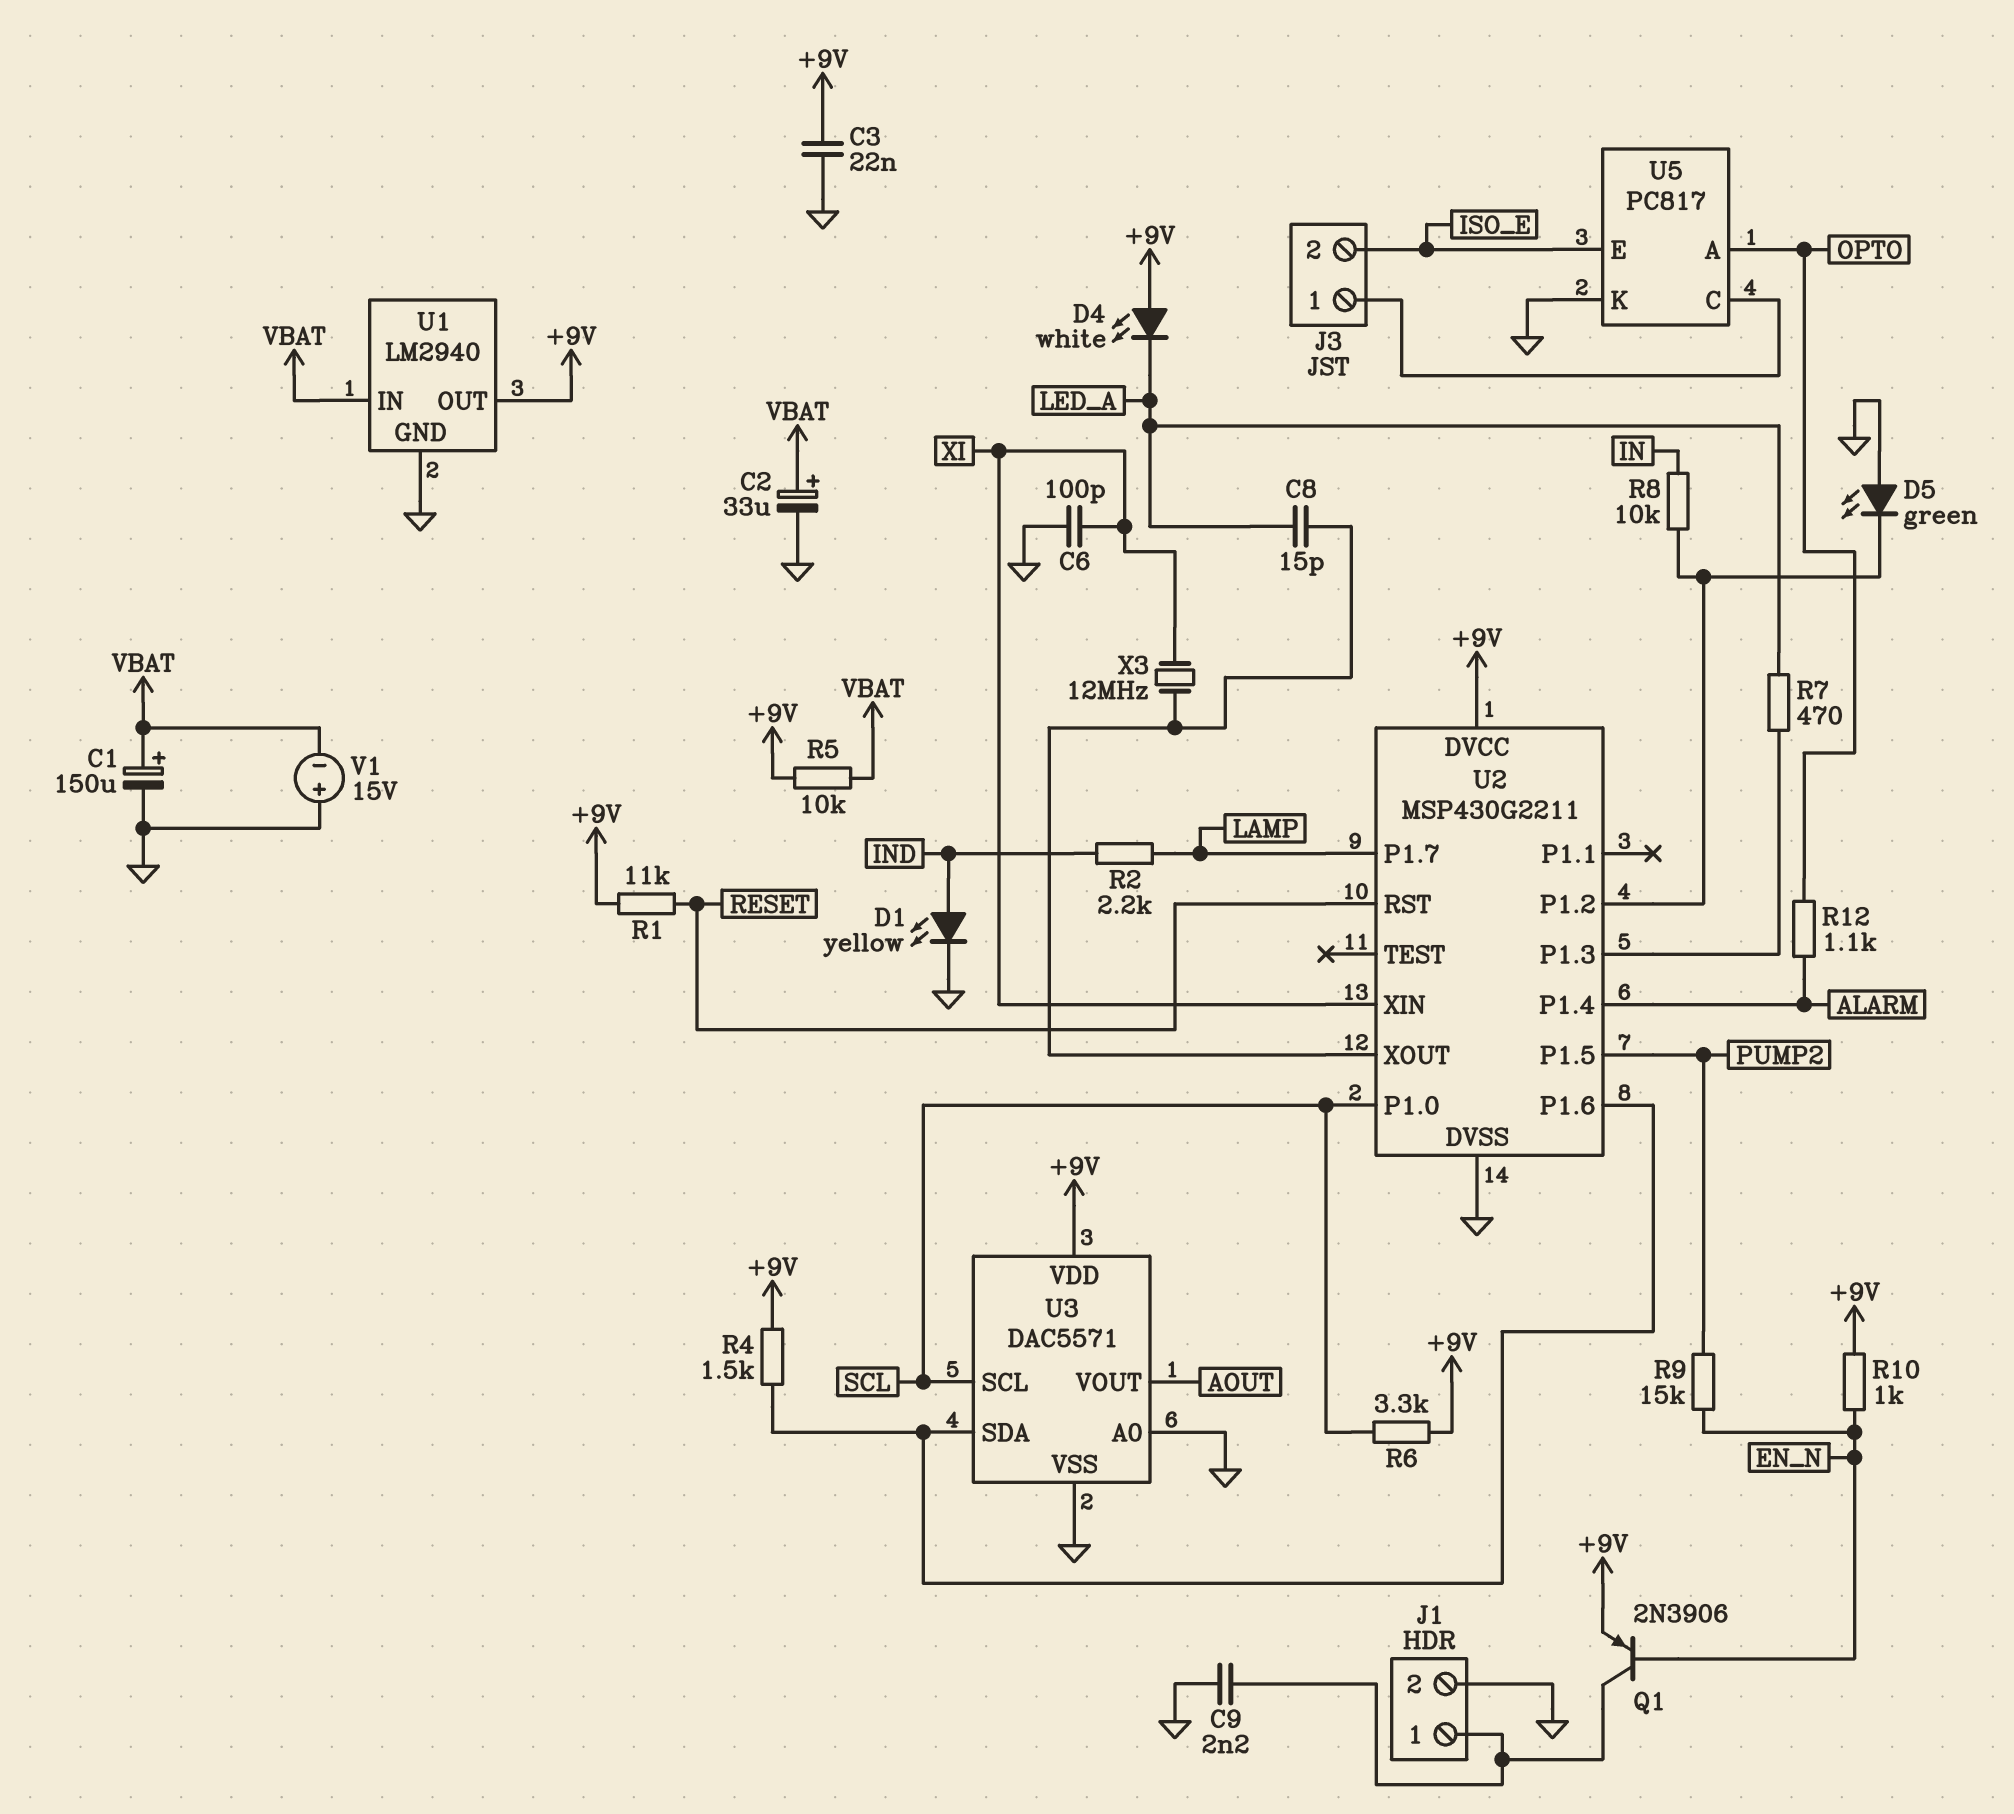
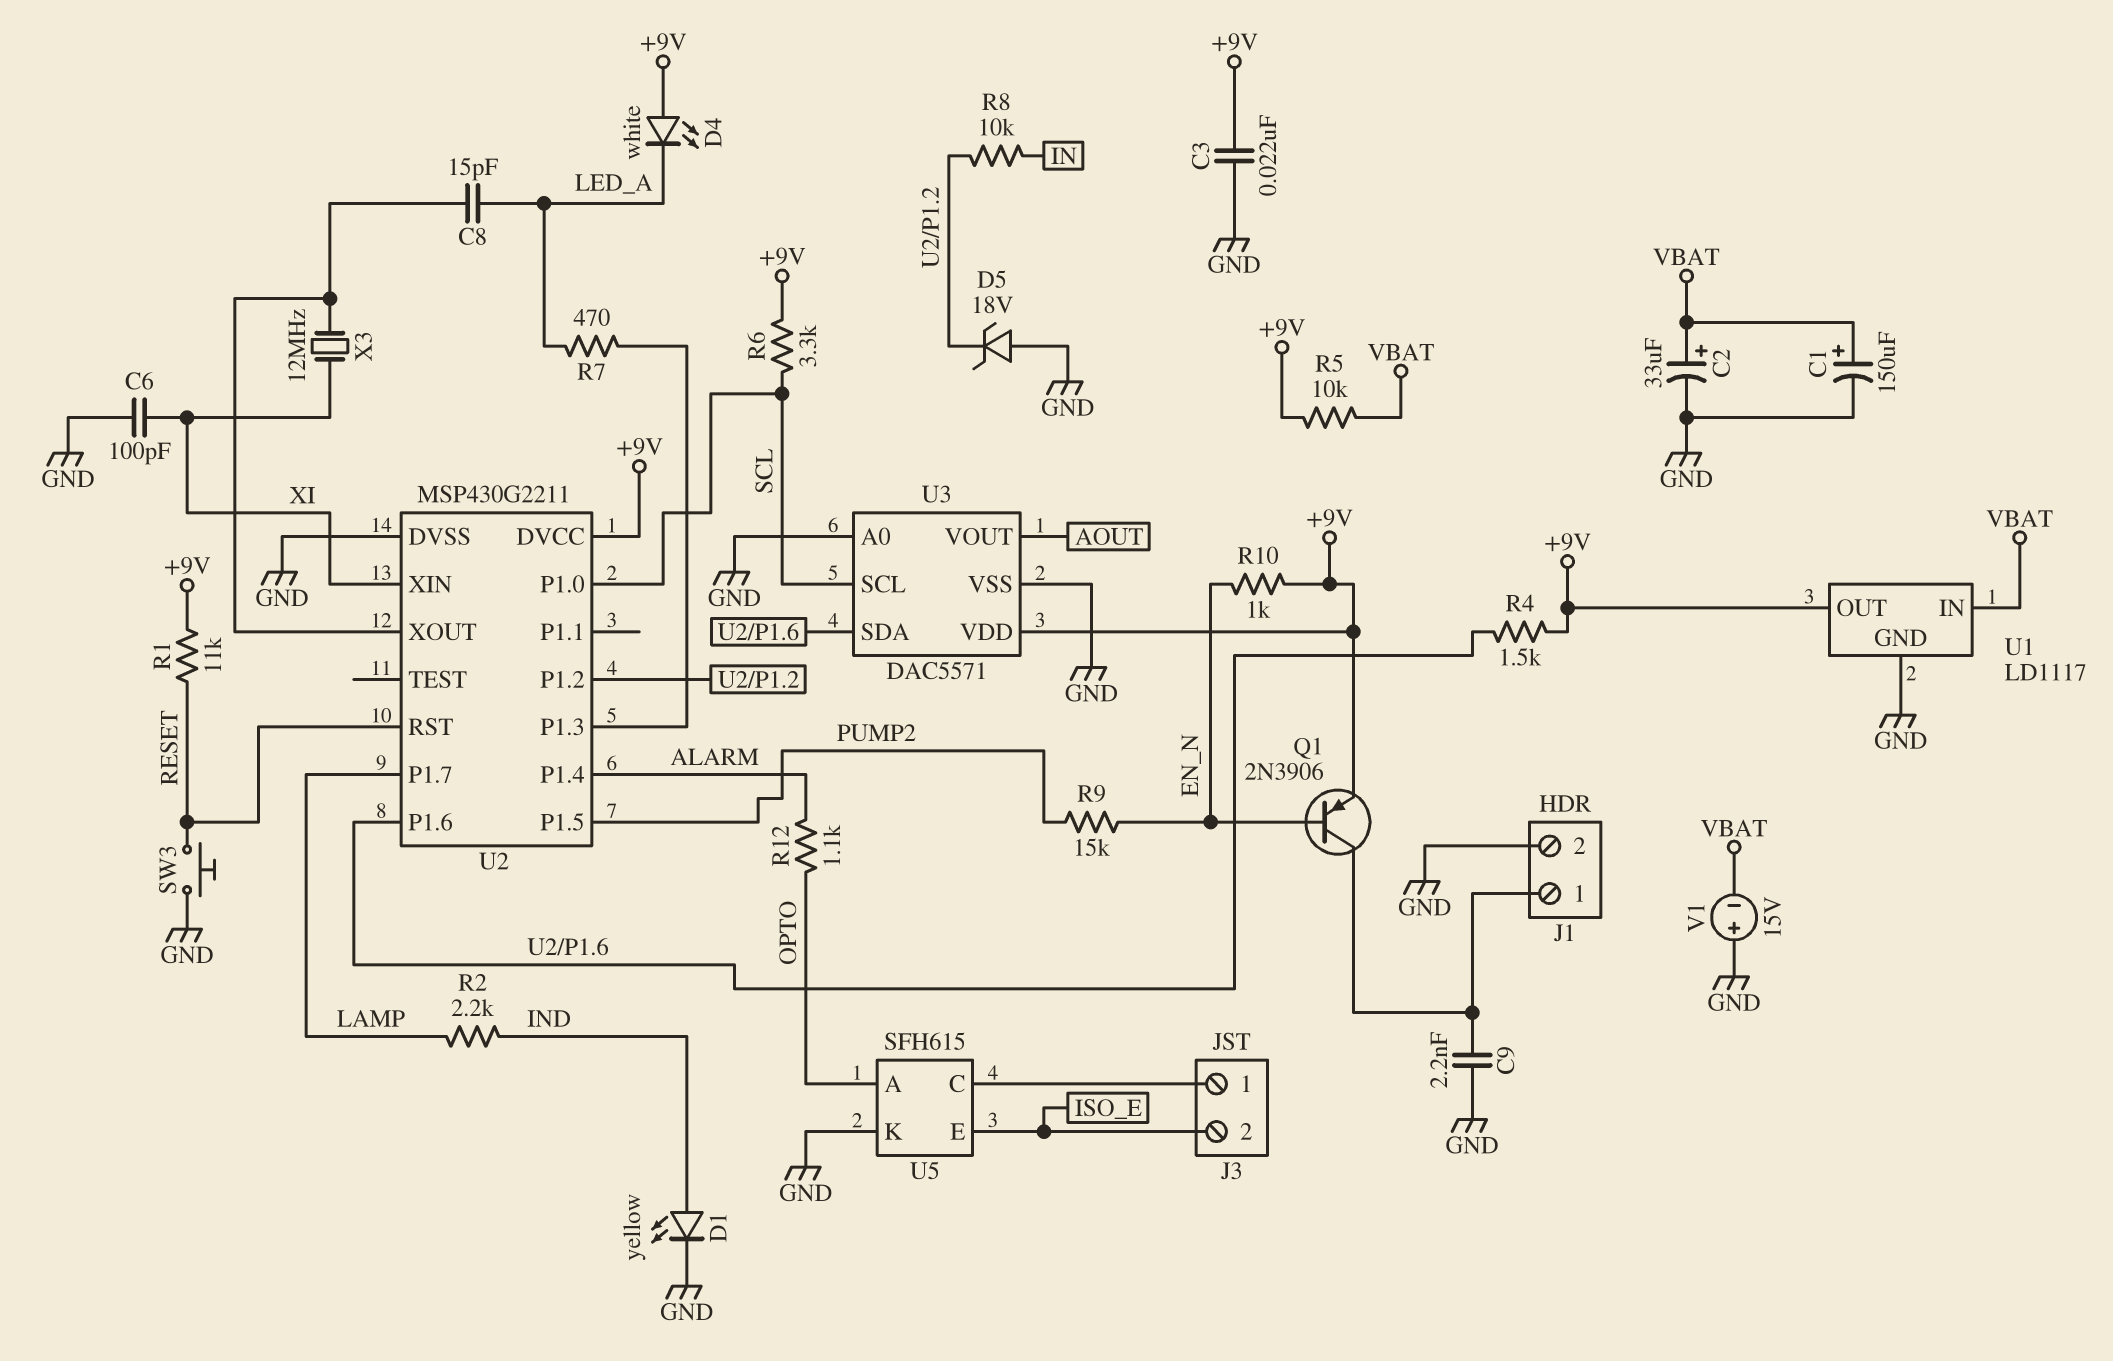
D5: LED green (A GND, K U2/P1.2) -> zener 18V (A GND, K U2/P1.2)
SW3: none -> button (GND, RESET)
U1: LM2940 -> LD1117
U5: PC817 -> SFH615

